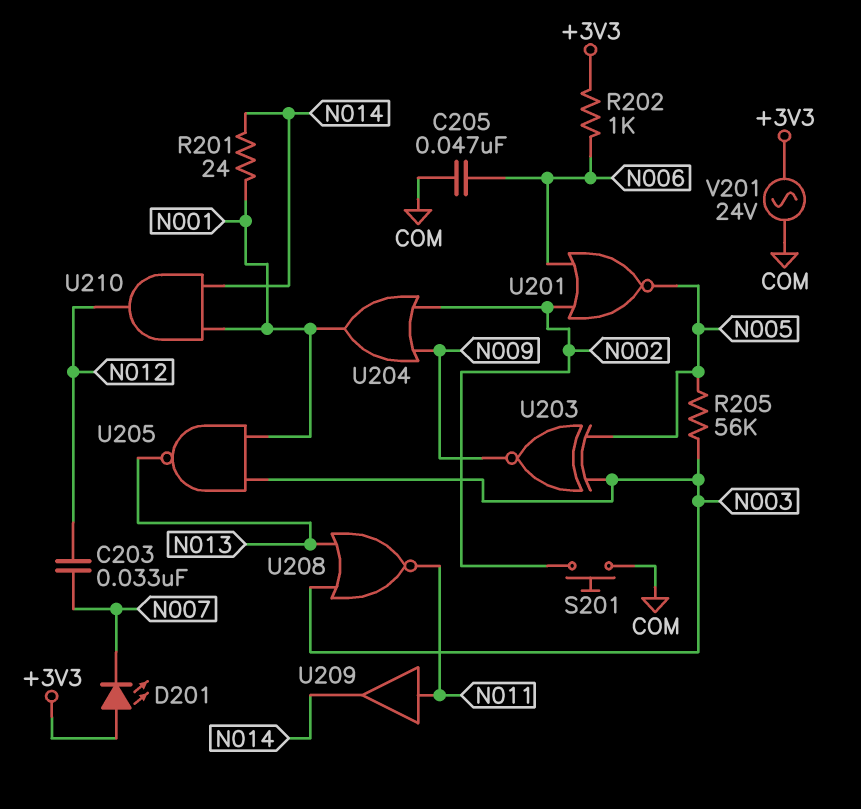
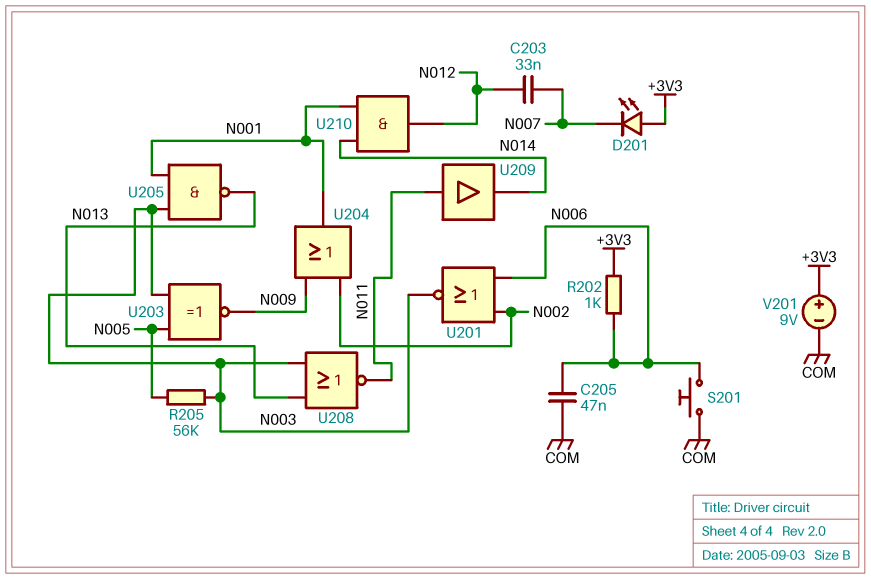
R201: 24 (N001, N014) -> none
S201: button (COM, N002) -> button (COM, N006)
U201: NOR (in N002, in N006, out N005) -> NOR (in N002, in N006, out N003)
V201: AC 24V (+3V3, COM) -> 9V (plus +3V3, minus COM)

